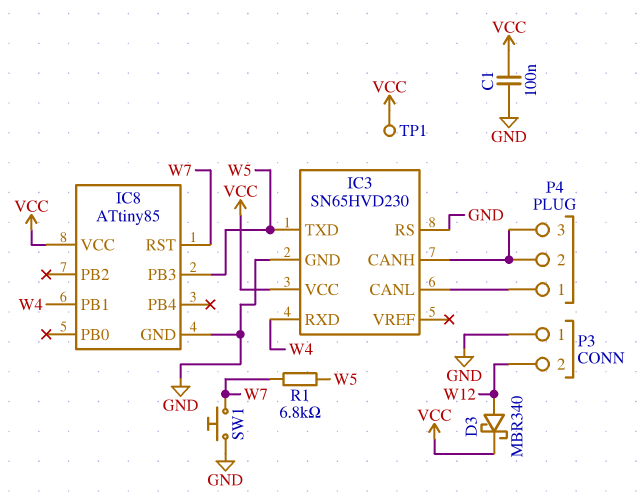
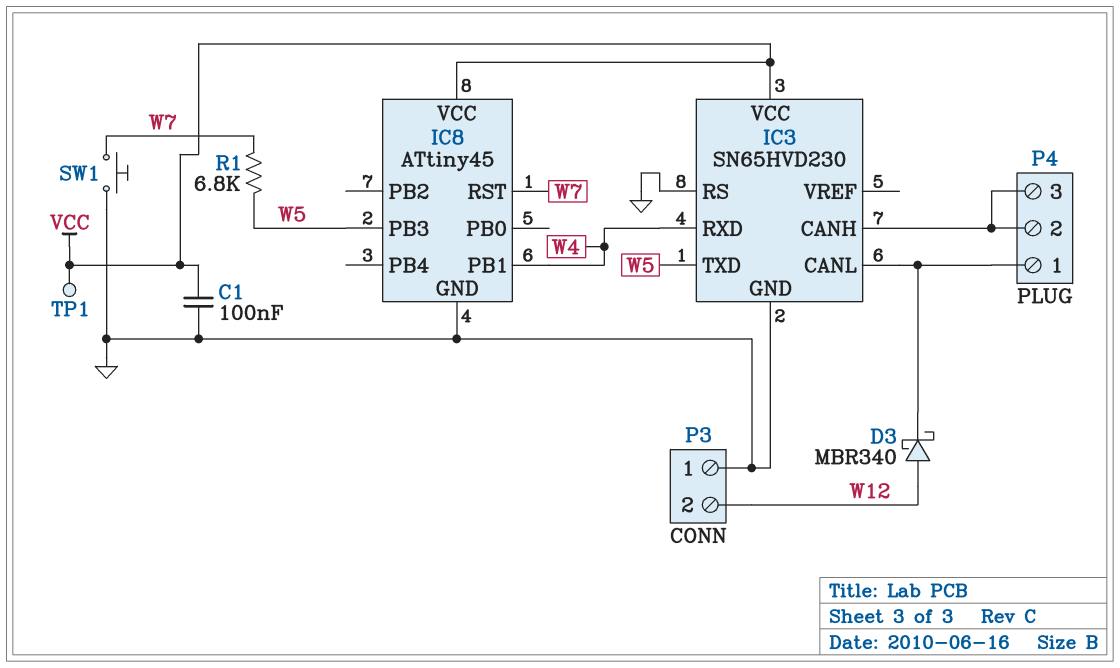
D3: schottky MBR340 (A W12, K VCC) -> schottky MBR340 (A W12, K IC3/CANL)
IC8: ATtiny85 -> ATtiny45

